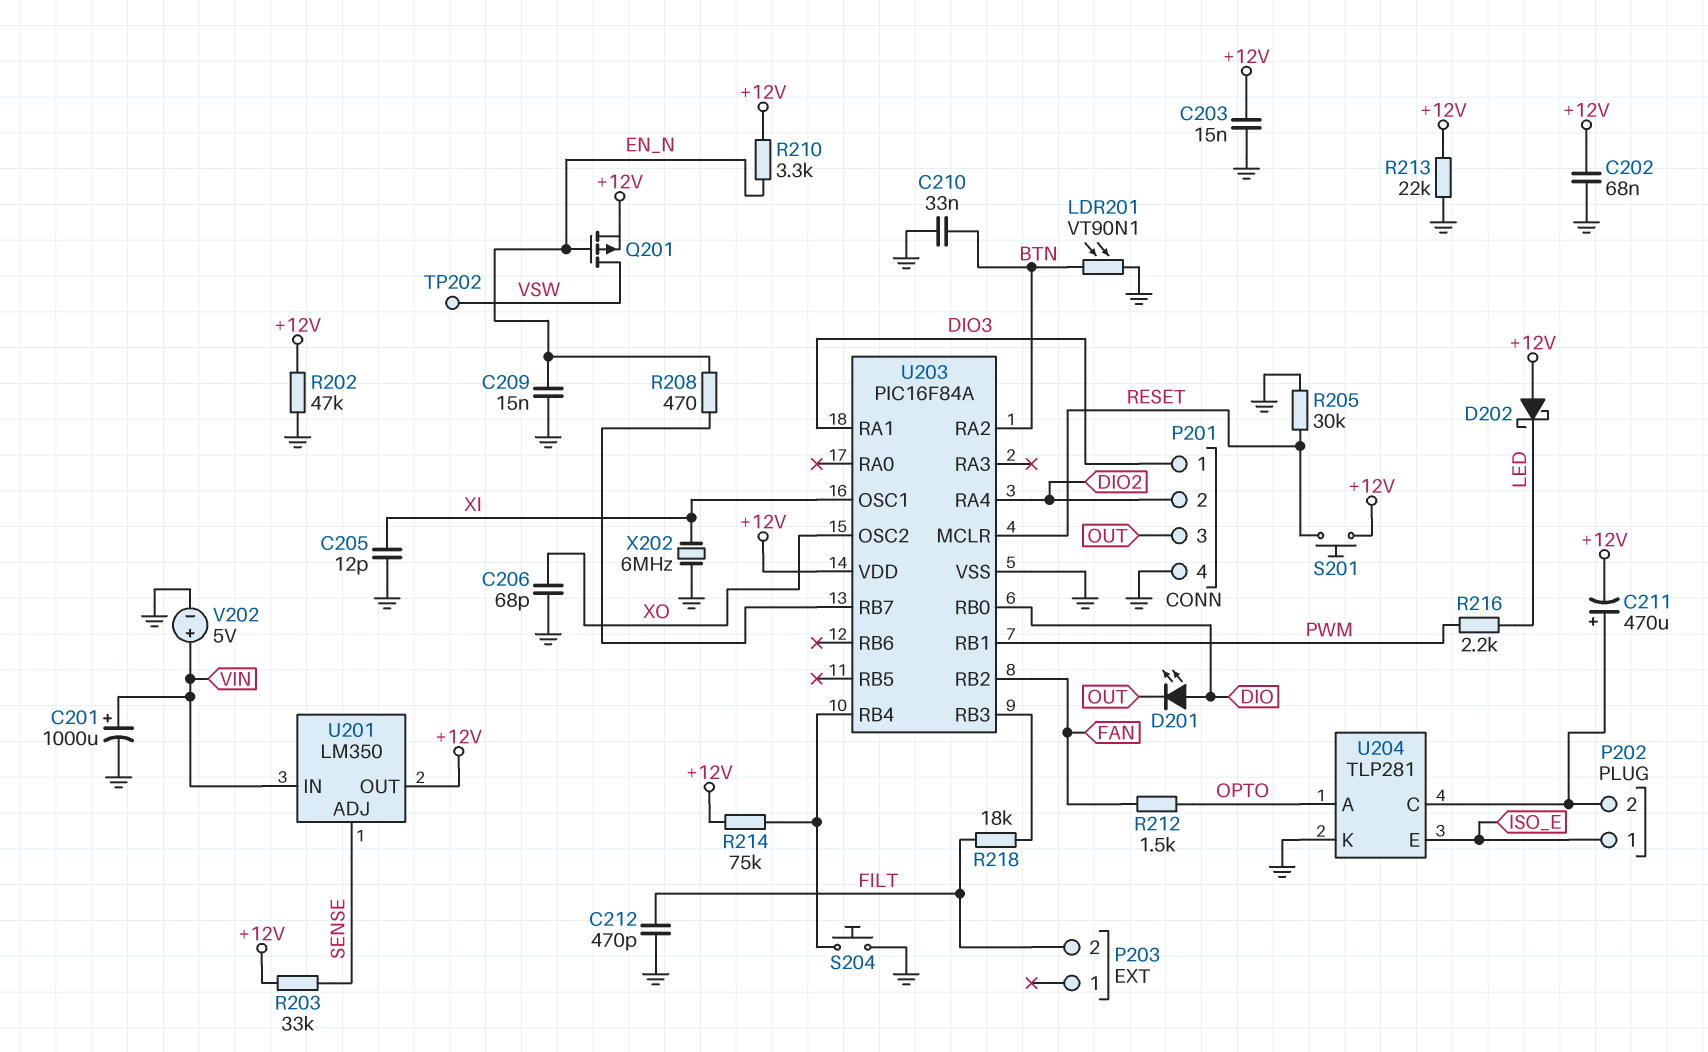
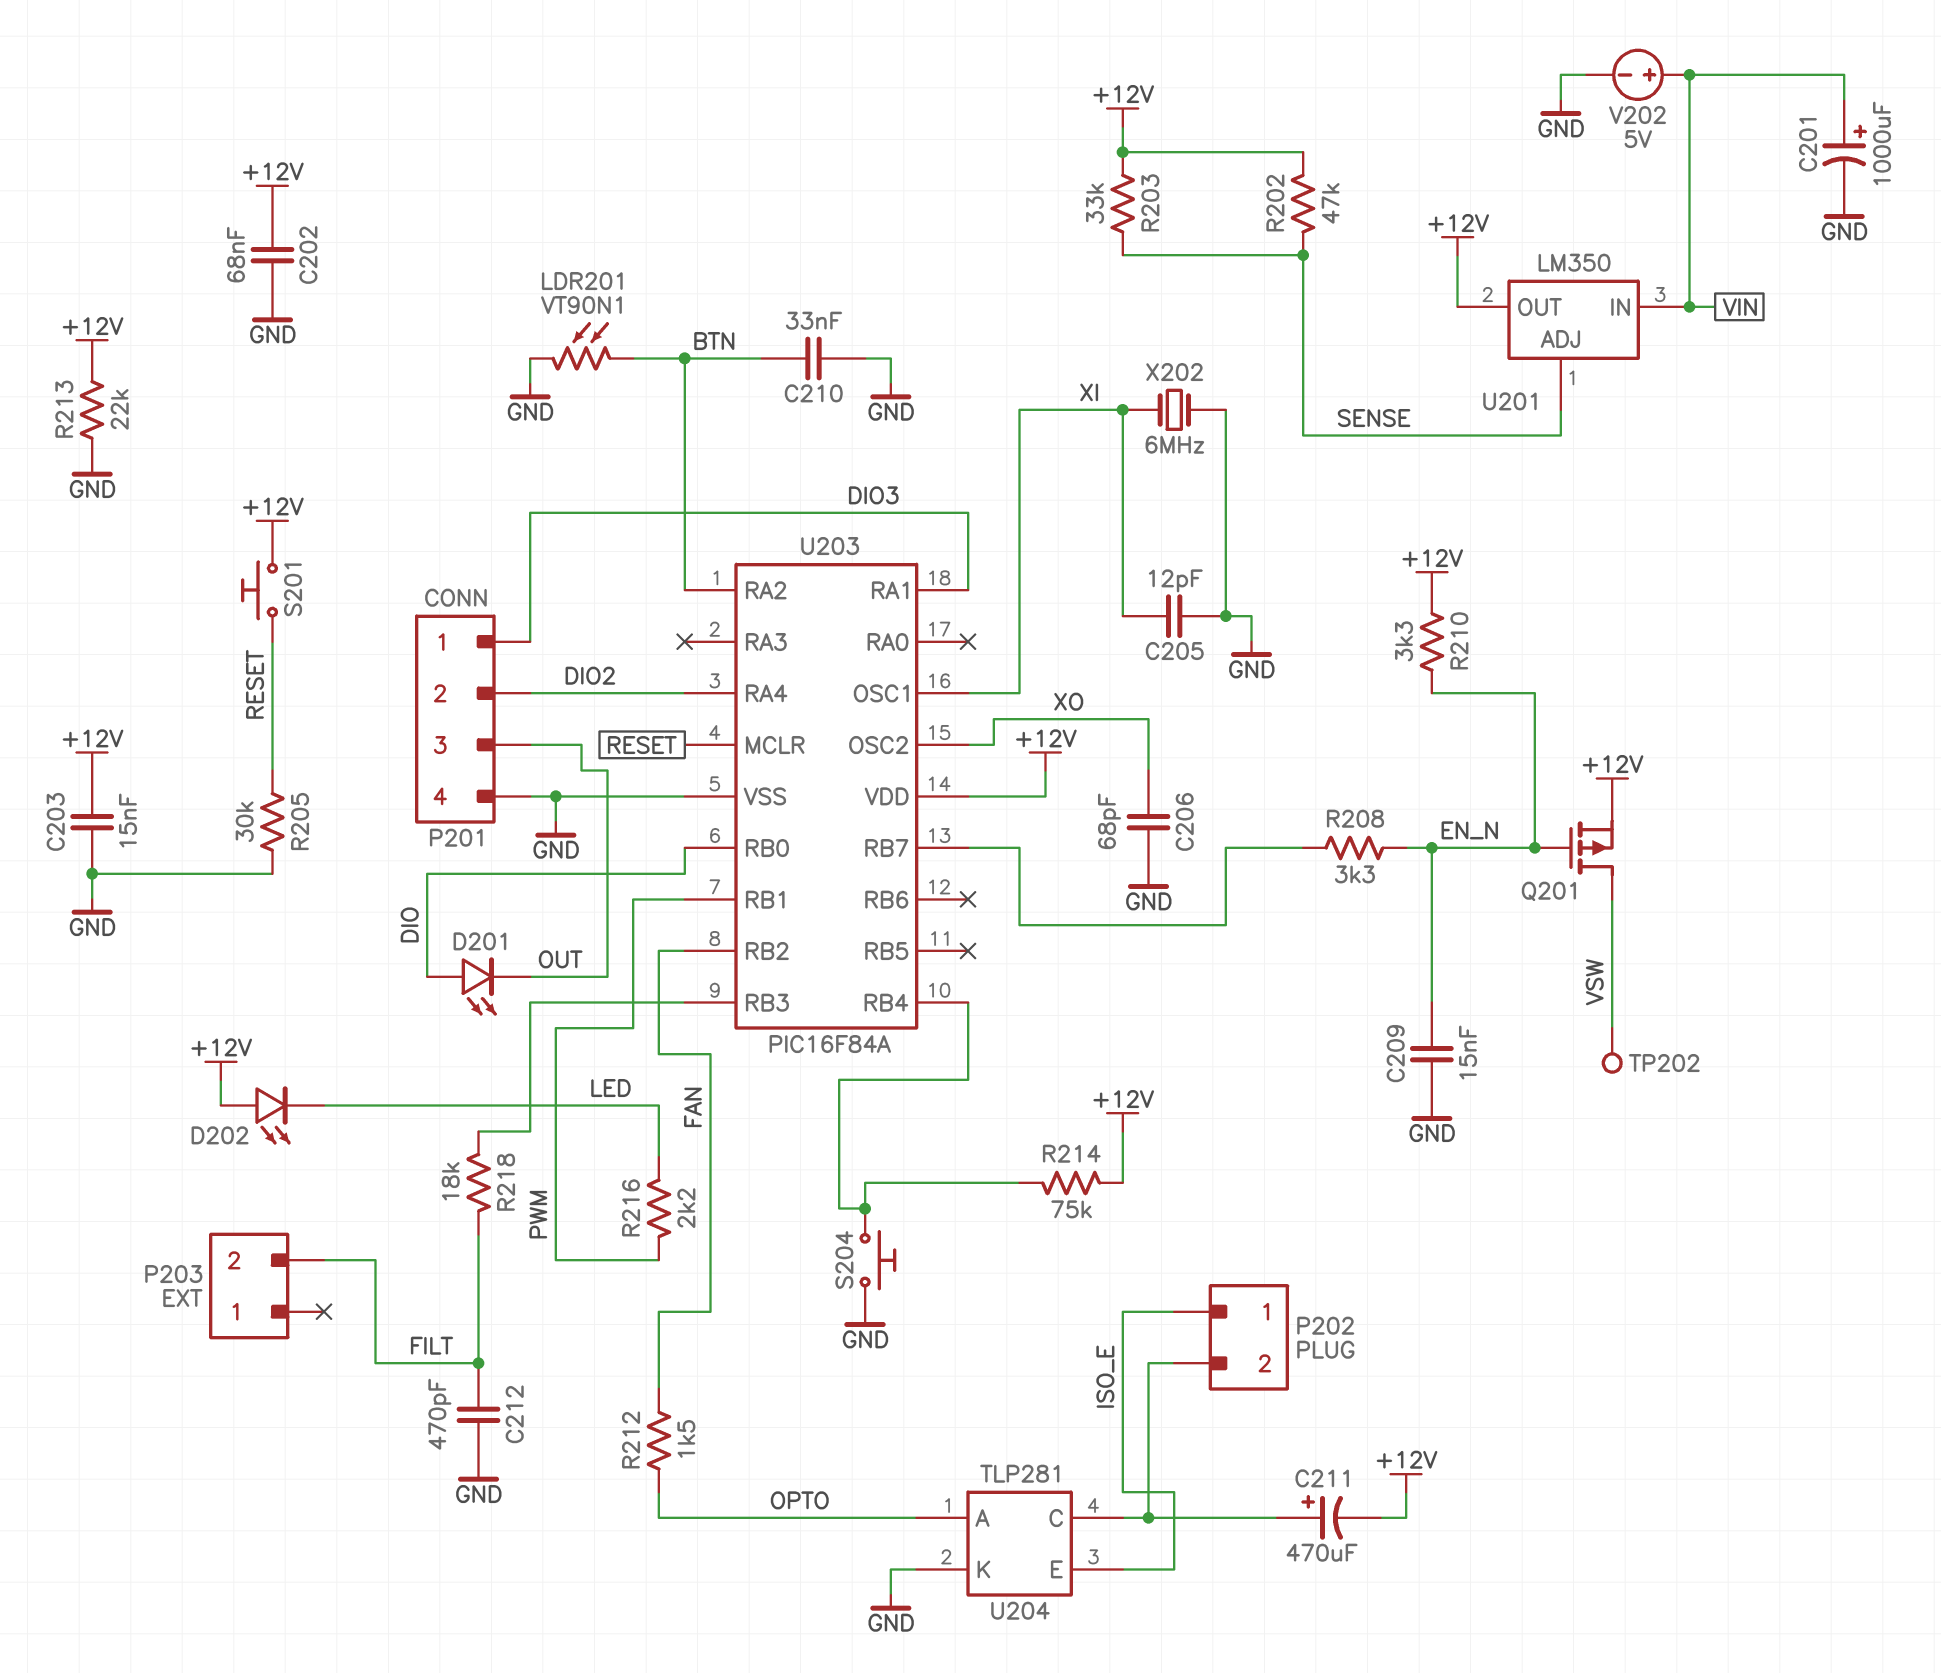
D202: schottky (A +12V, K LED) -> LED (A +12V, K LED)
R202: 47k (+12V, GND) -> 47k (+12V, SENSE)
R208: 470 (EN_N, U203/RB7) -> 3.3k (EN_N, U203/RB7)

